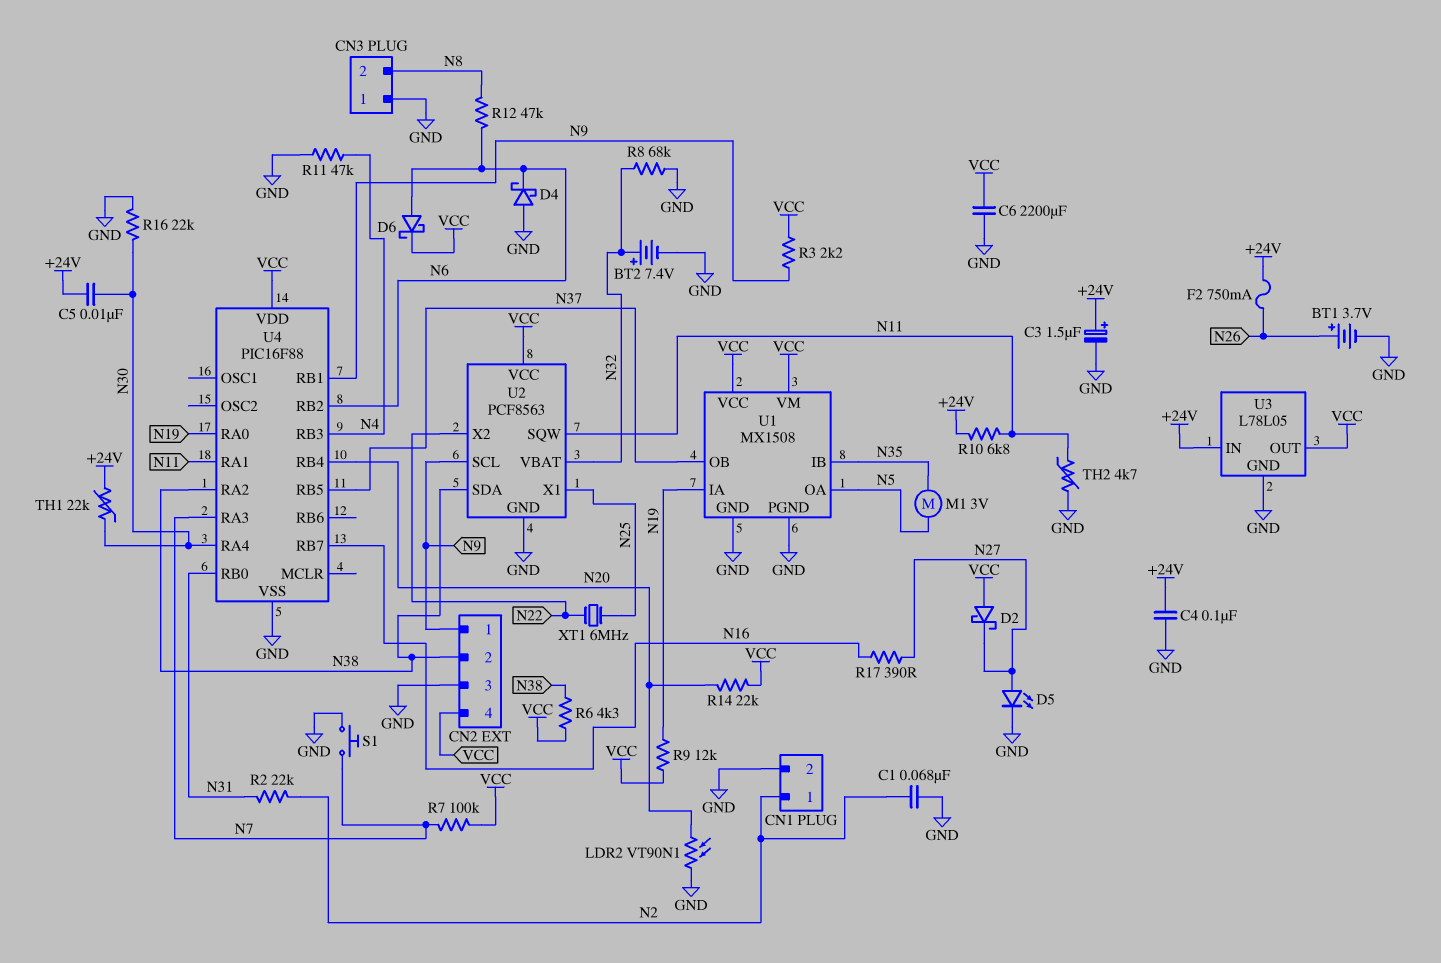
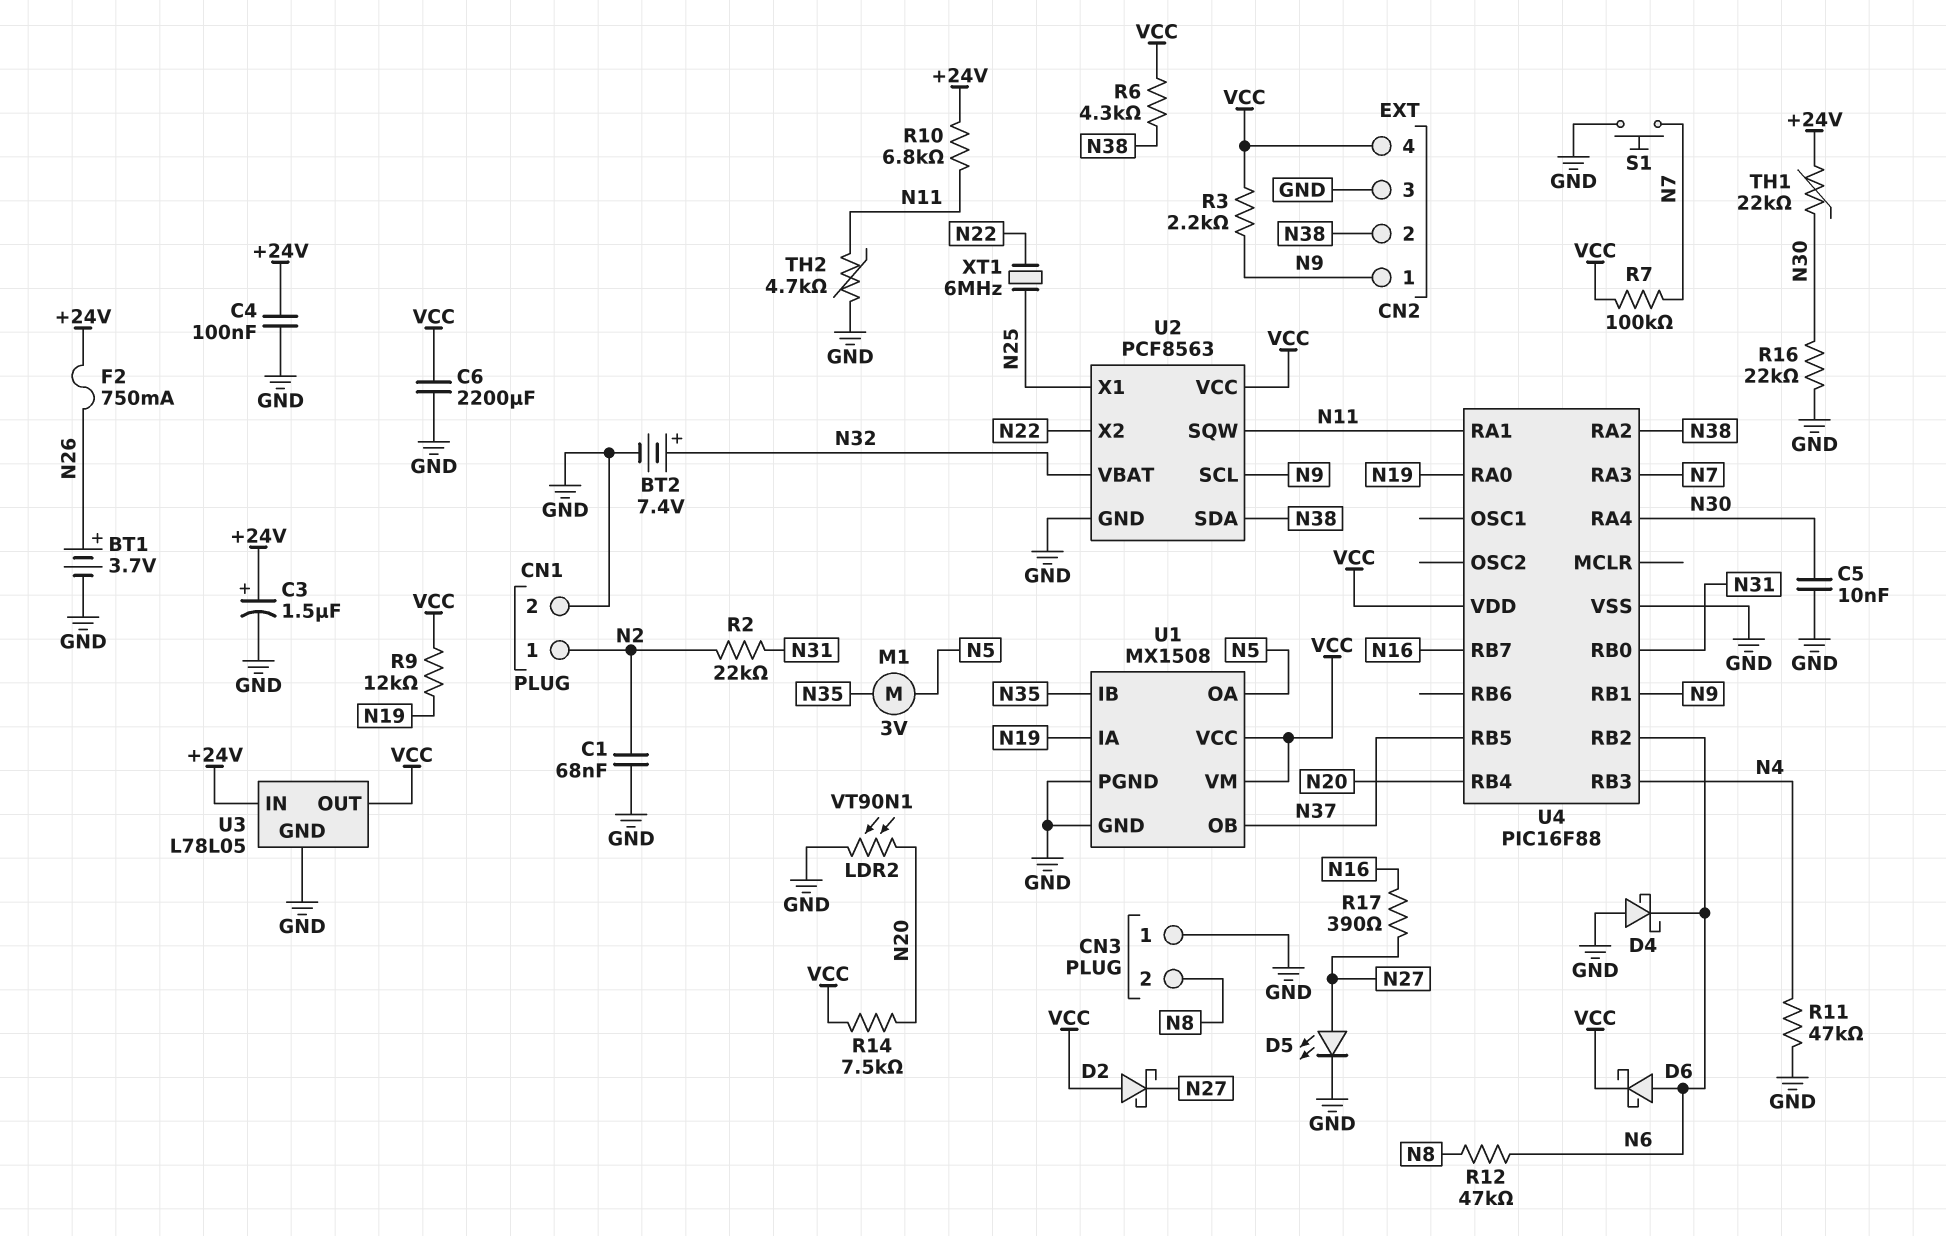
C5: 10nF (+24V, N30) -> 10nF (GND, N30)
R8: 68k (GND, N32) -> none
R14: 22k (N20, VCC) -> 7.5k (N20, VCC)

